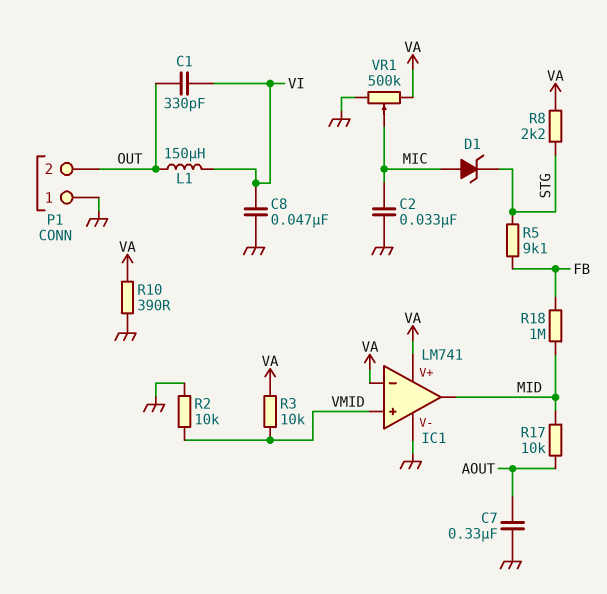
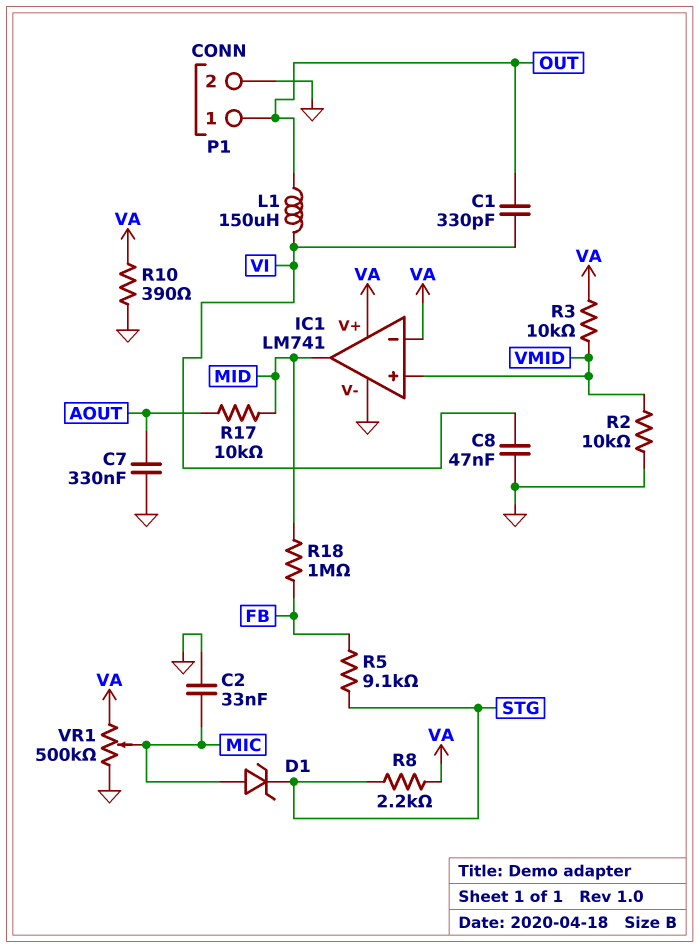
P1 pin 1: GND -> OUT
P1 pin 2: OUT -> GND

